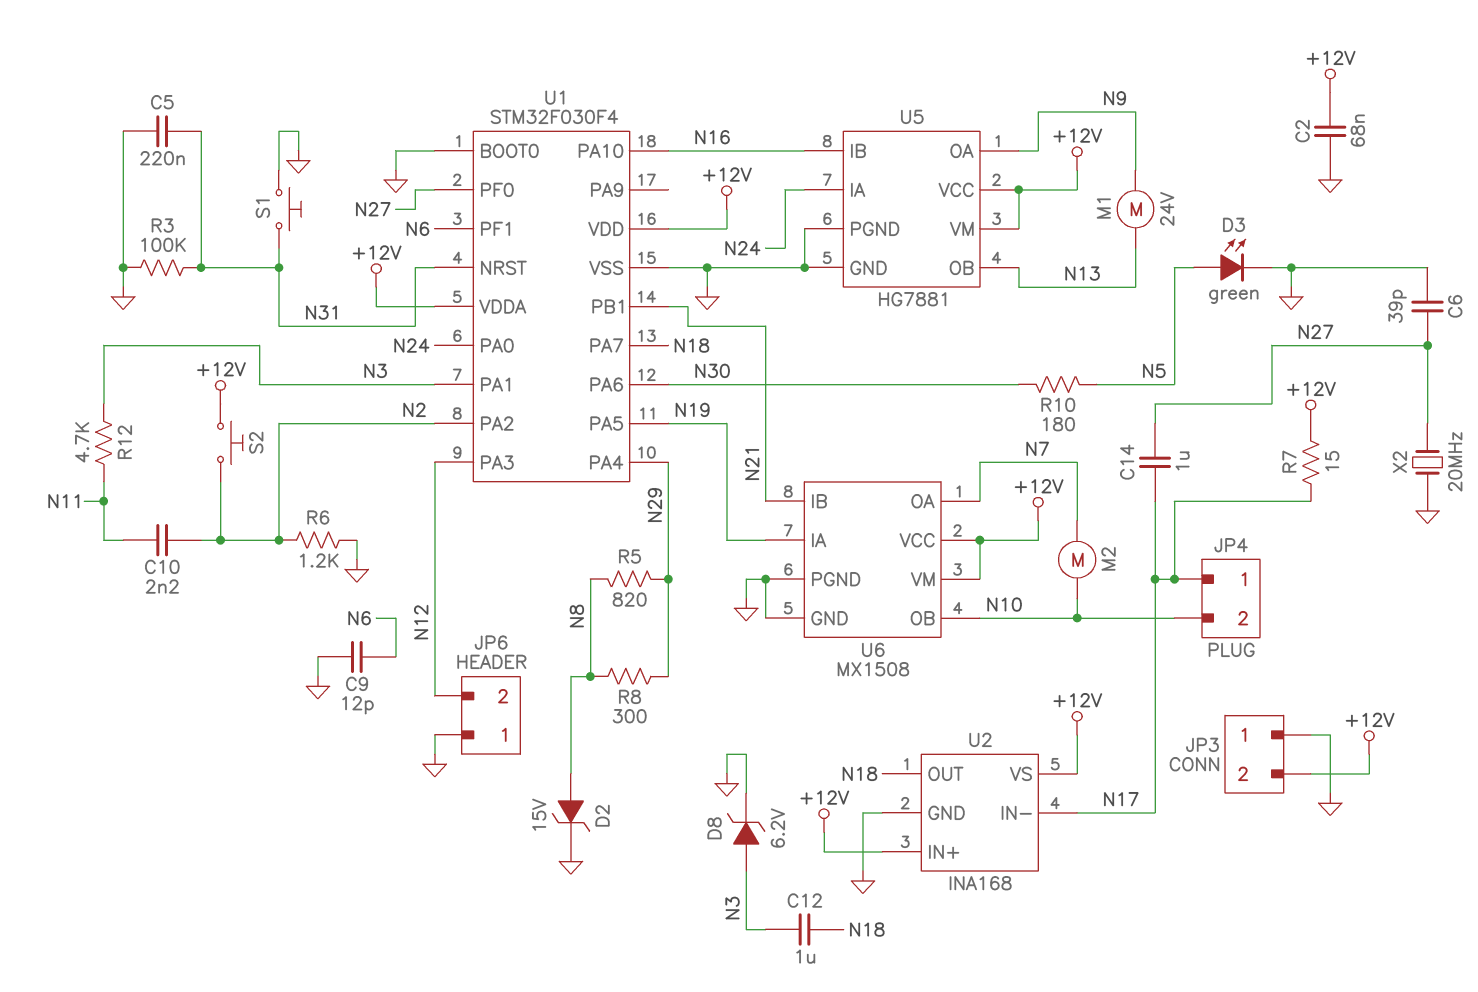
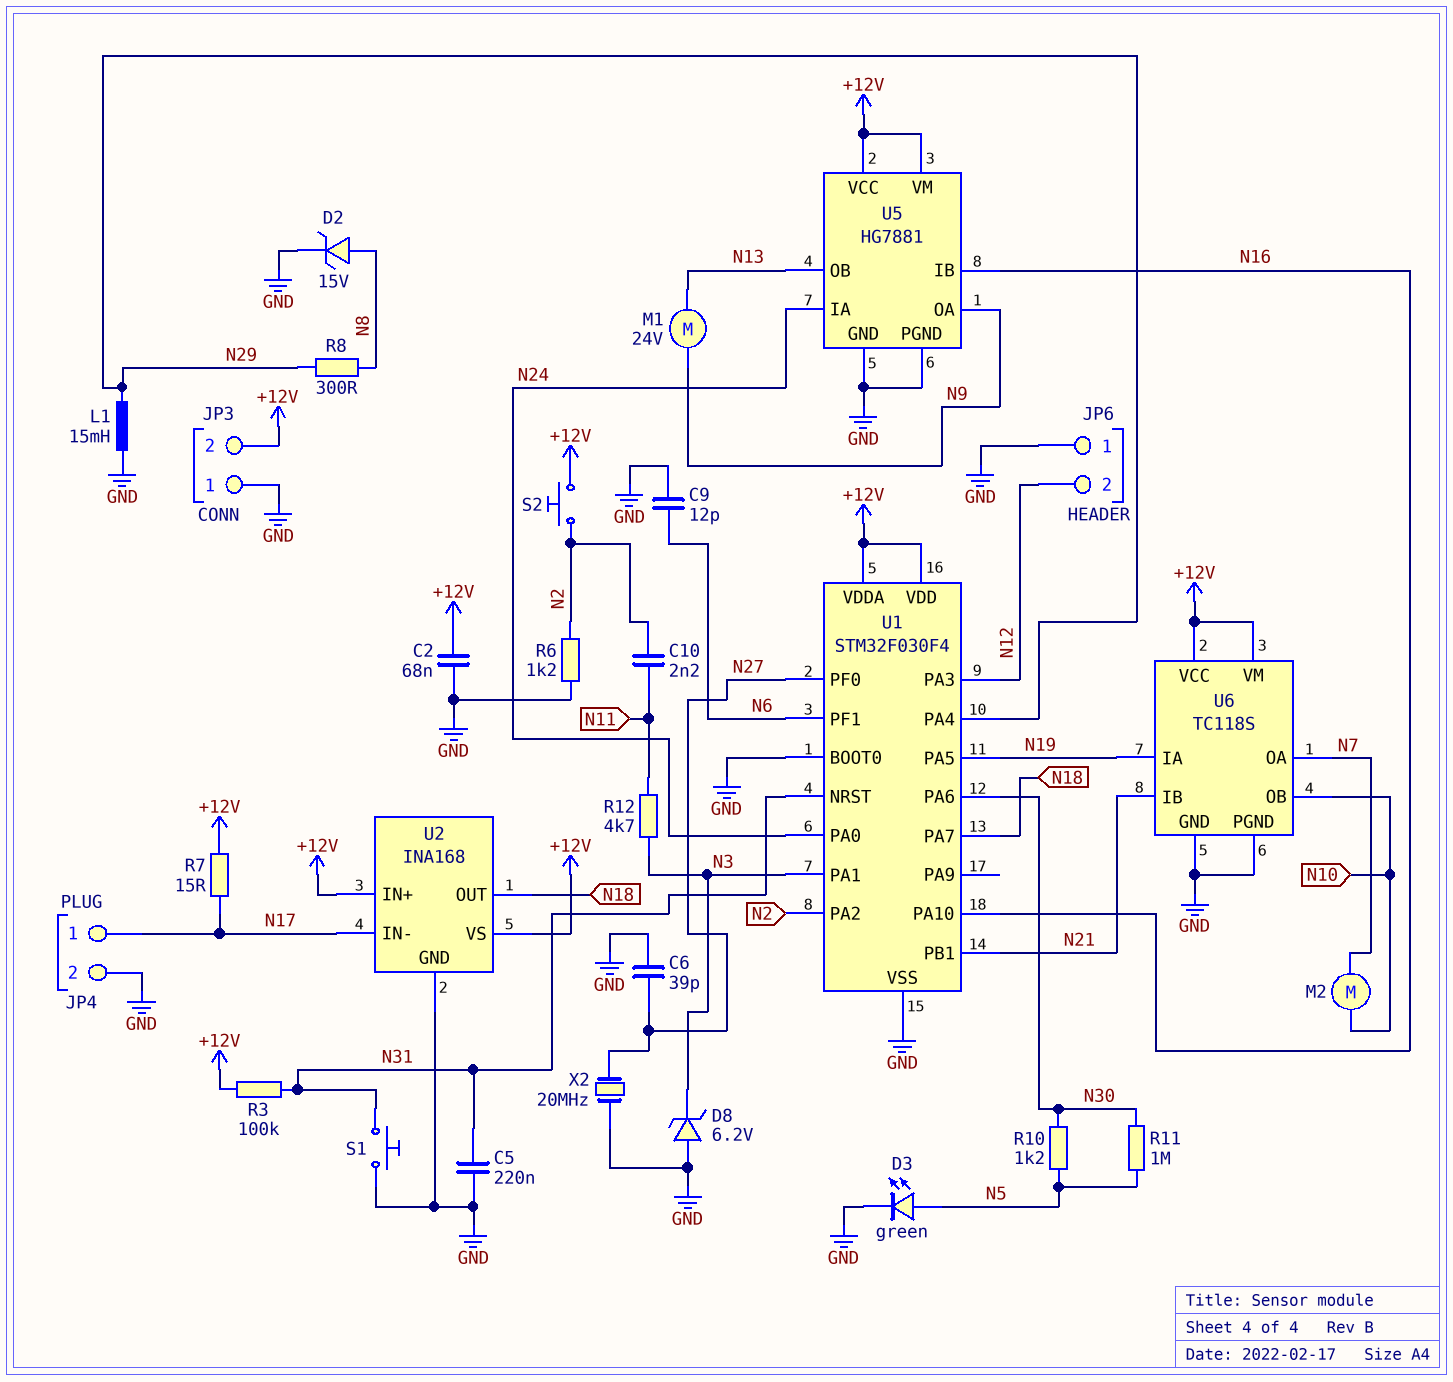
C12: 1uF (N3, N18) -> none
C14: 1uF (N17, N27) -> none
D8: zener 6.2V (A N3, K GND) -> zener 6.2V (A GND, K N3)
JP4 pin 2: N10 -> GND
L1: none -> 15mH (GND, N29)
R3: 100k (GND, N31) -> 100k (+12V, N31)
R5: 820 (N8, N29) -> none
R10: 180 (N5, N30) -> 1.2k (N5, N30)
R11: none -> 1M (N5, N30)
U6: MX1508 -> TC118S

